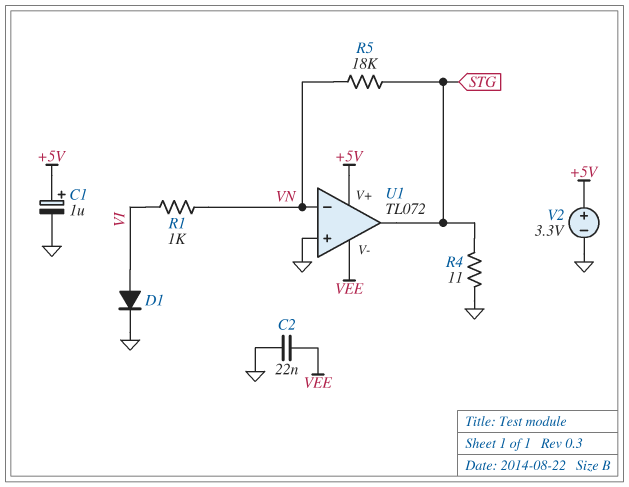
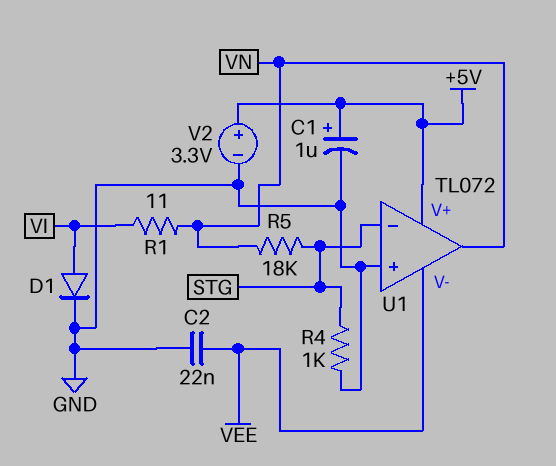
R1: 1k (VI, VN) -> 11 (VI, VN)
R4: 11 (GND, STG) -> 1k (GND, STG)
U1 pin in-: VN -> STG
U1 pin out: STG -> VN

